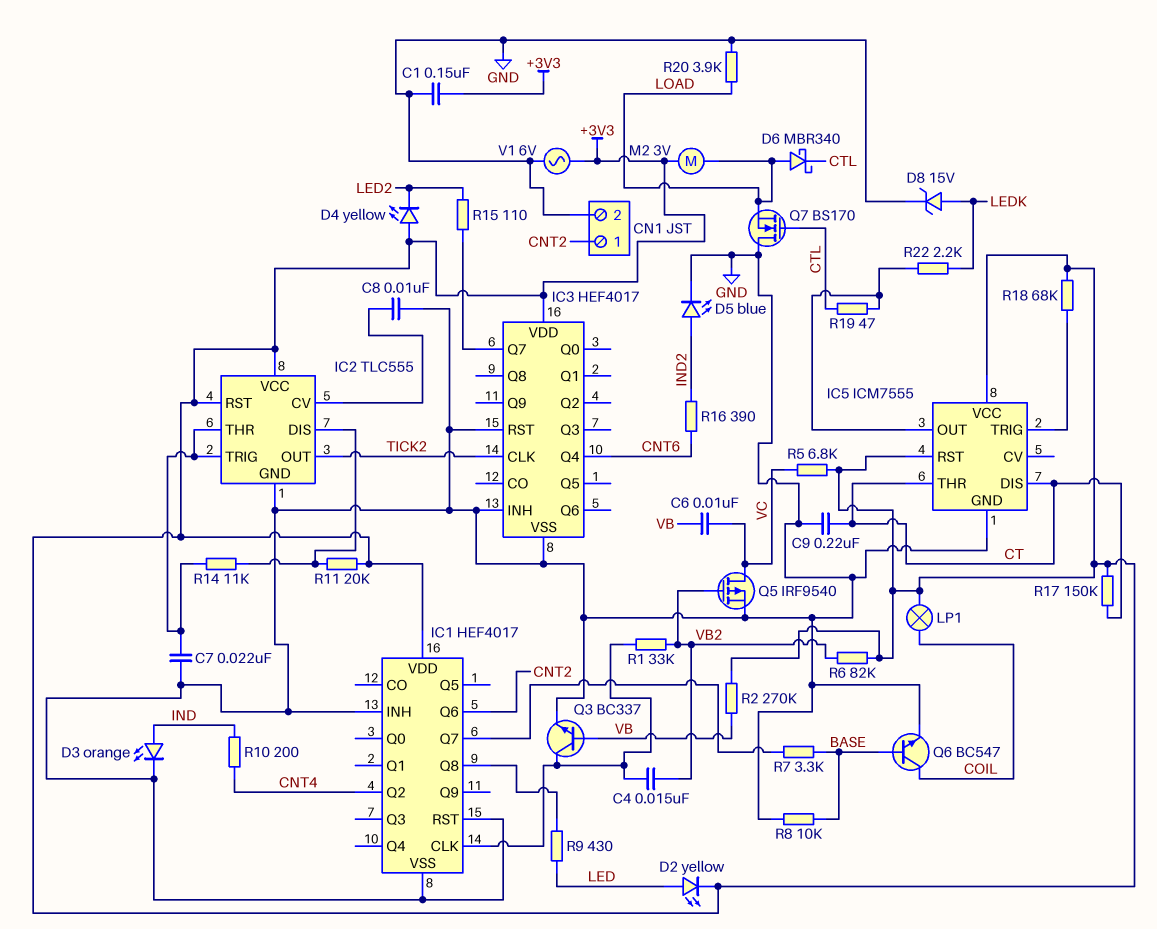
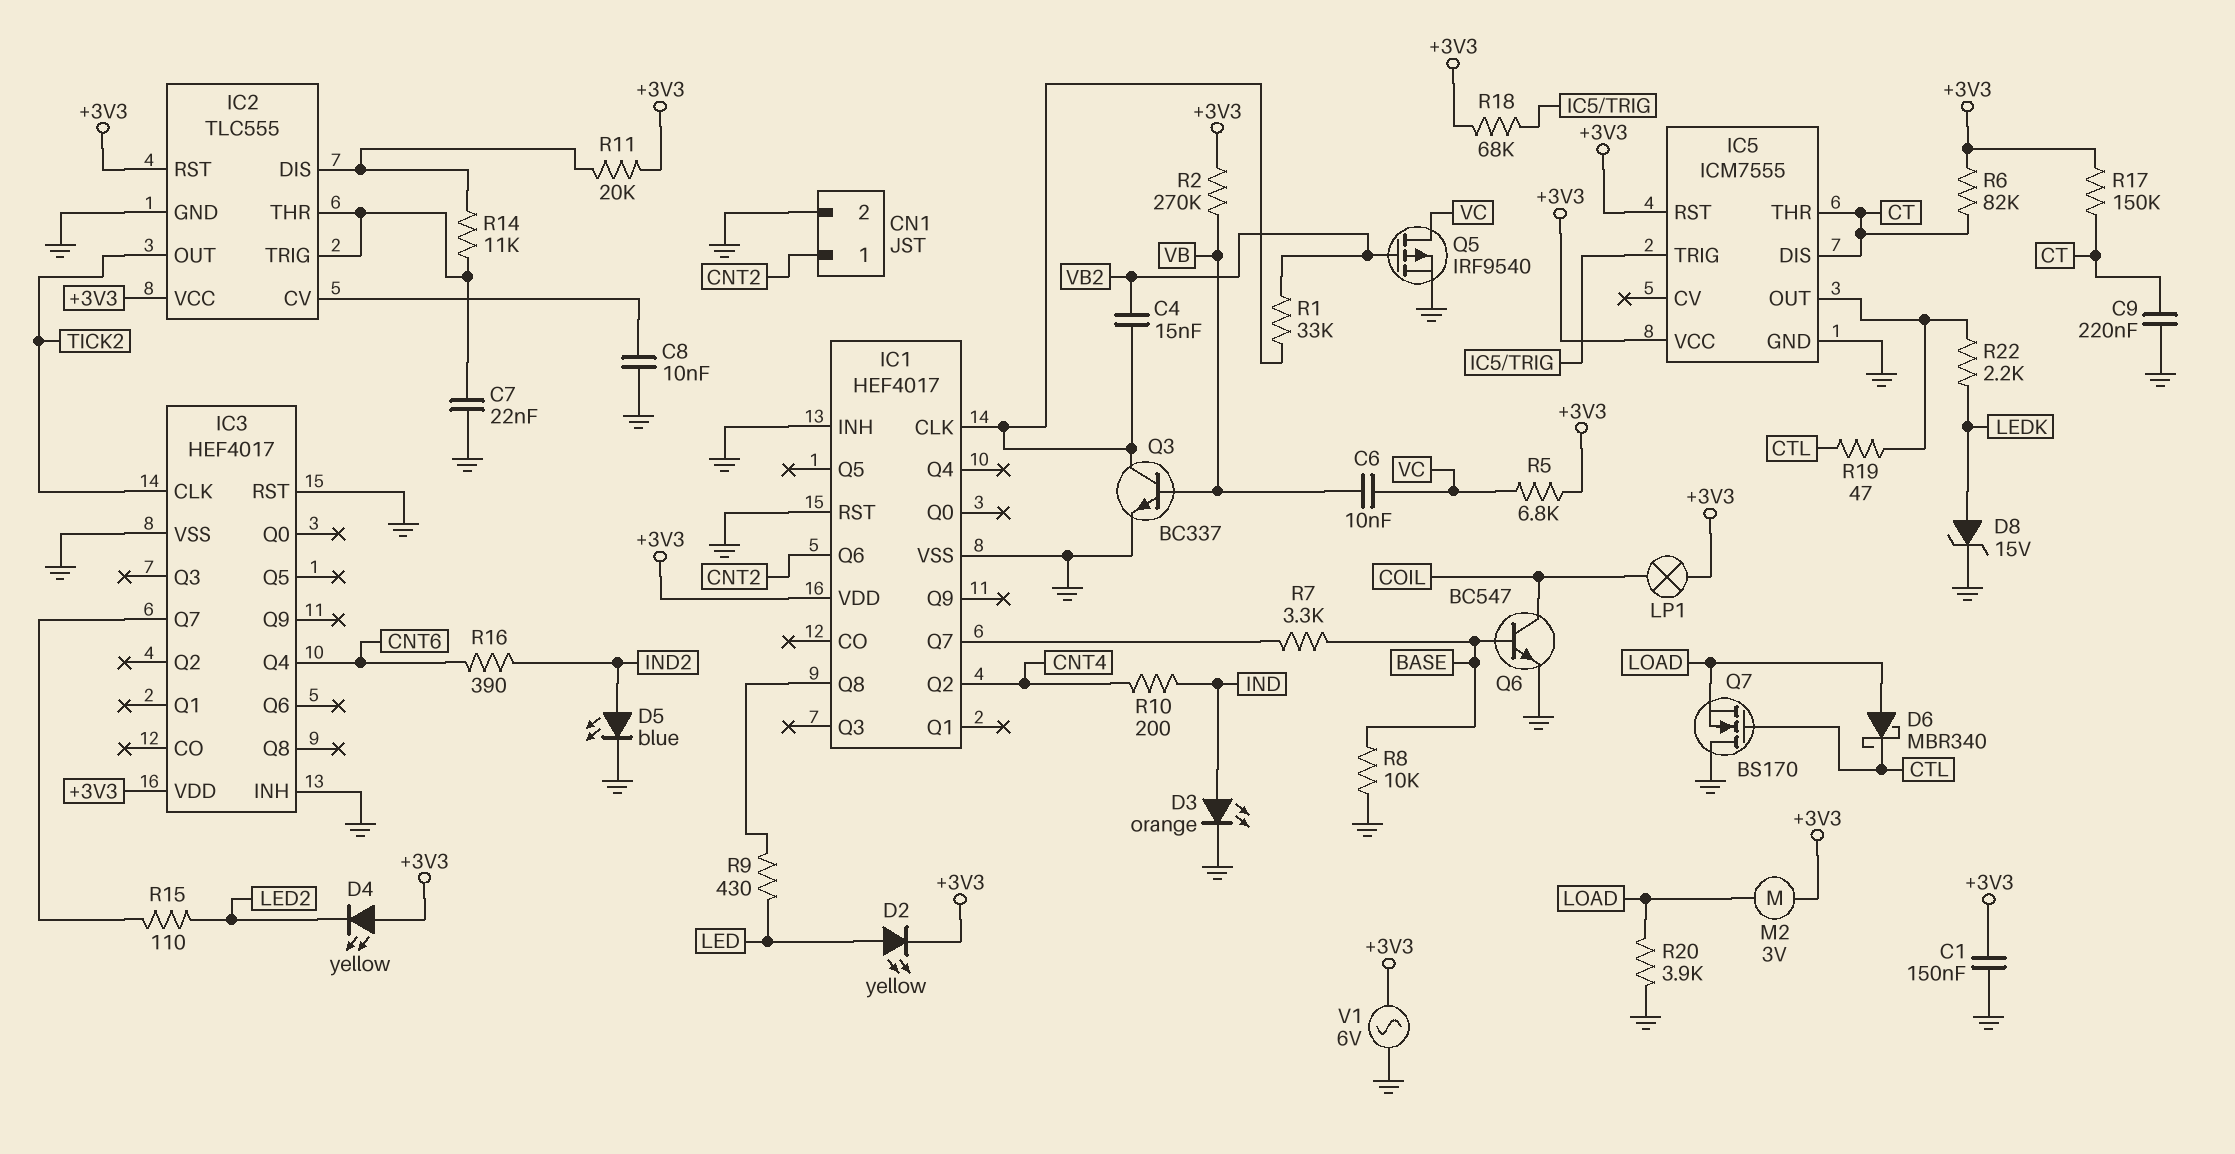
R6: 82k (+3V3, VB2) -> 82k (+3V3, CT)

